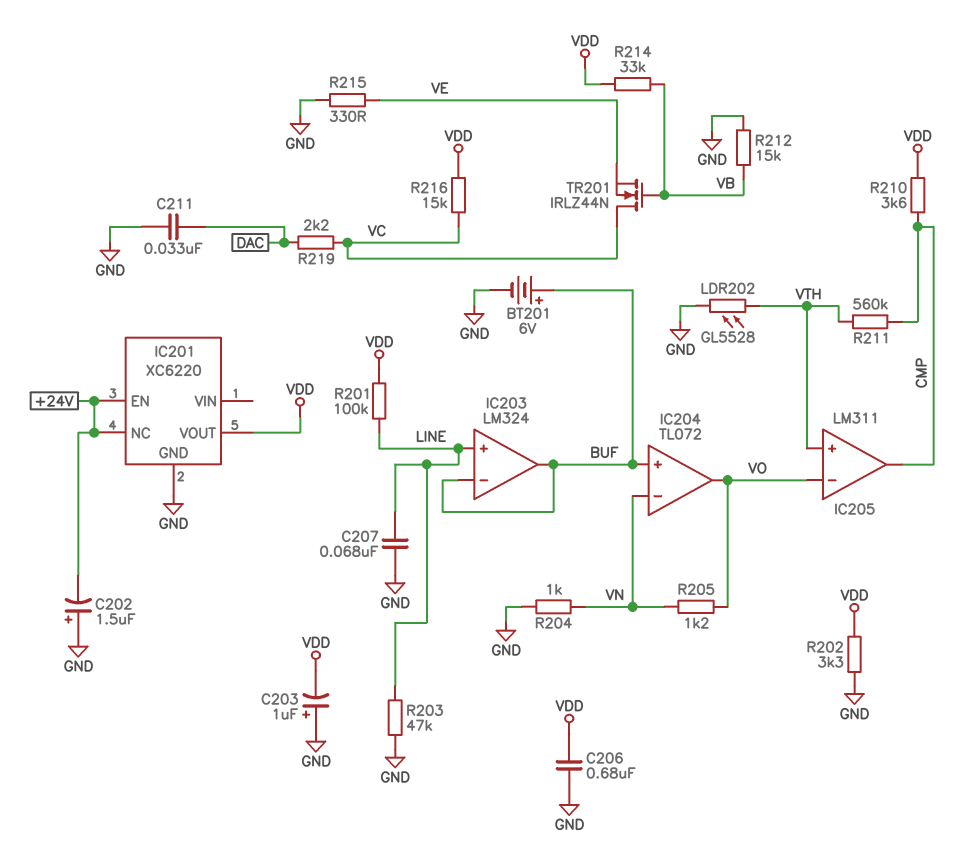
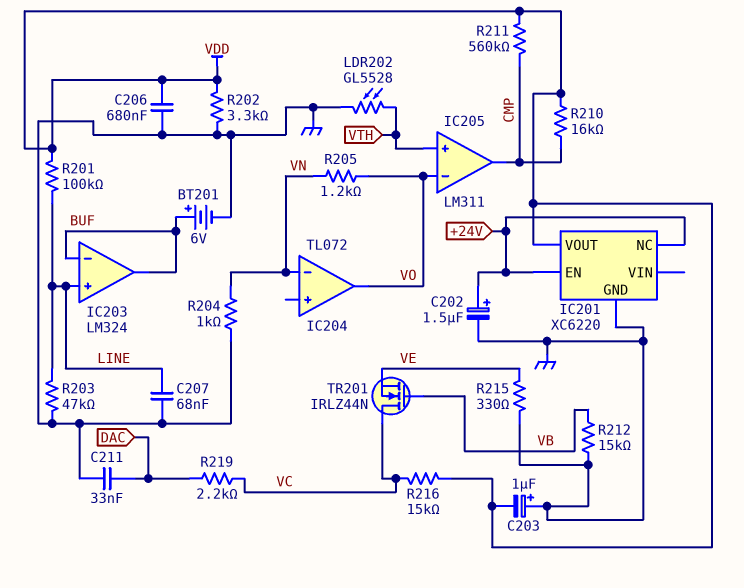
C202: 1.5uF (plus GND, minus +24V) -> 1.5uF (plus +24V, minus GND)
IC204 pin in+: BUF -> none
R210: 3.6k (CMP, VDD) -> 16k (CMP, VDD)
R211: 560k (CMP, VTH) -> 560k (CMP, VDD)
R214: 33k (VB, VDD) -> none

